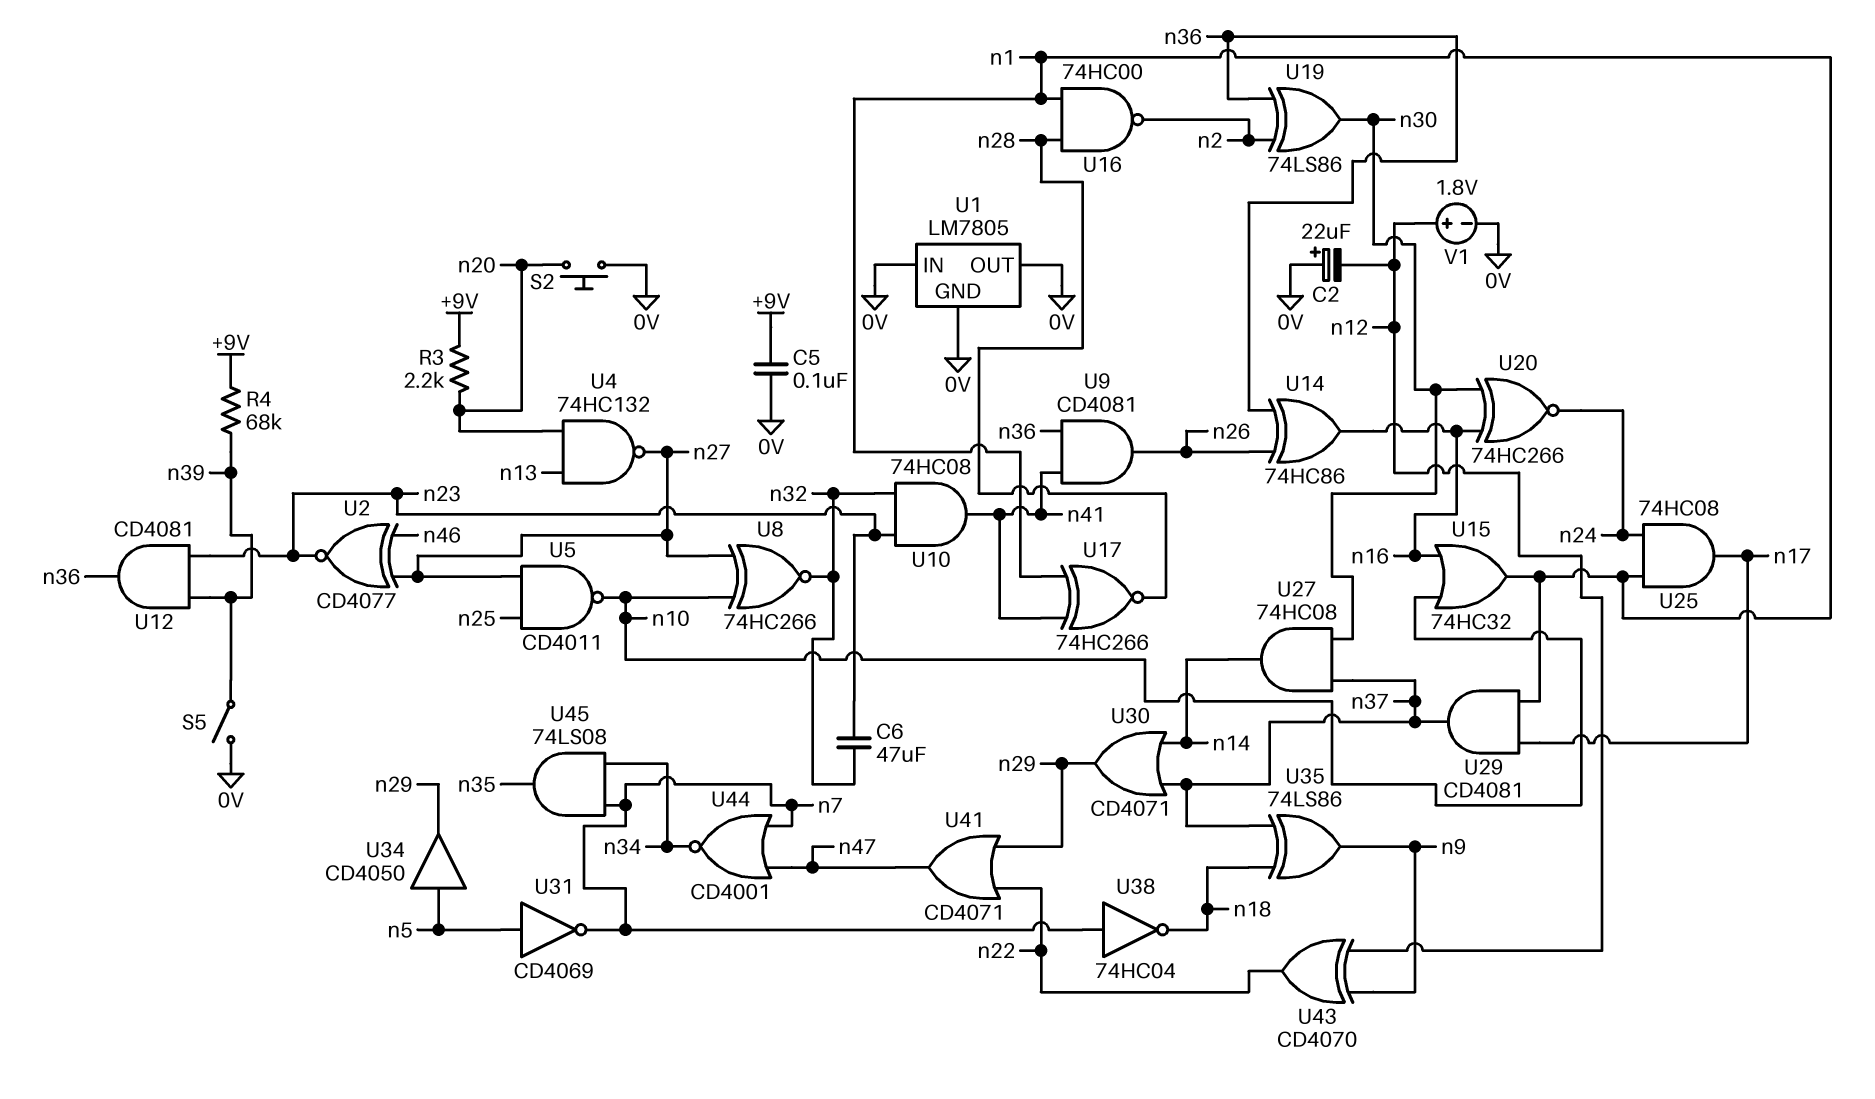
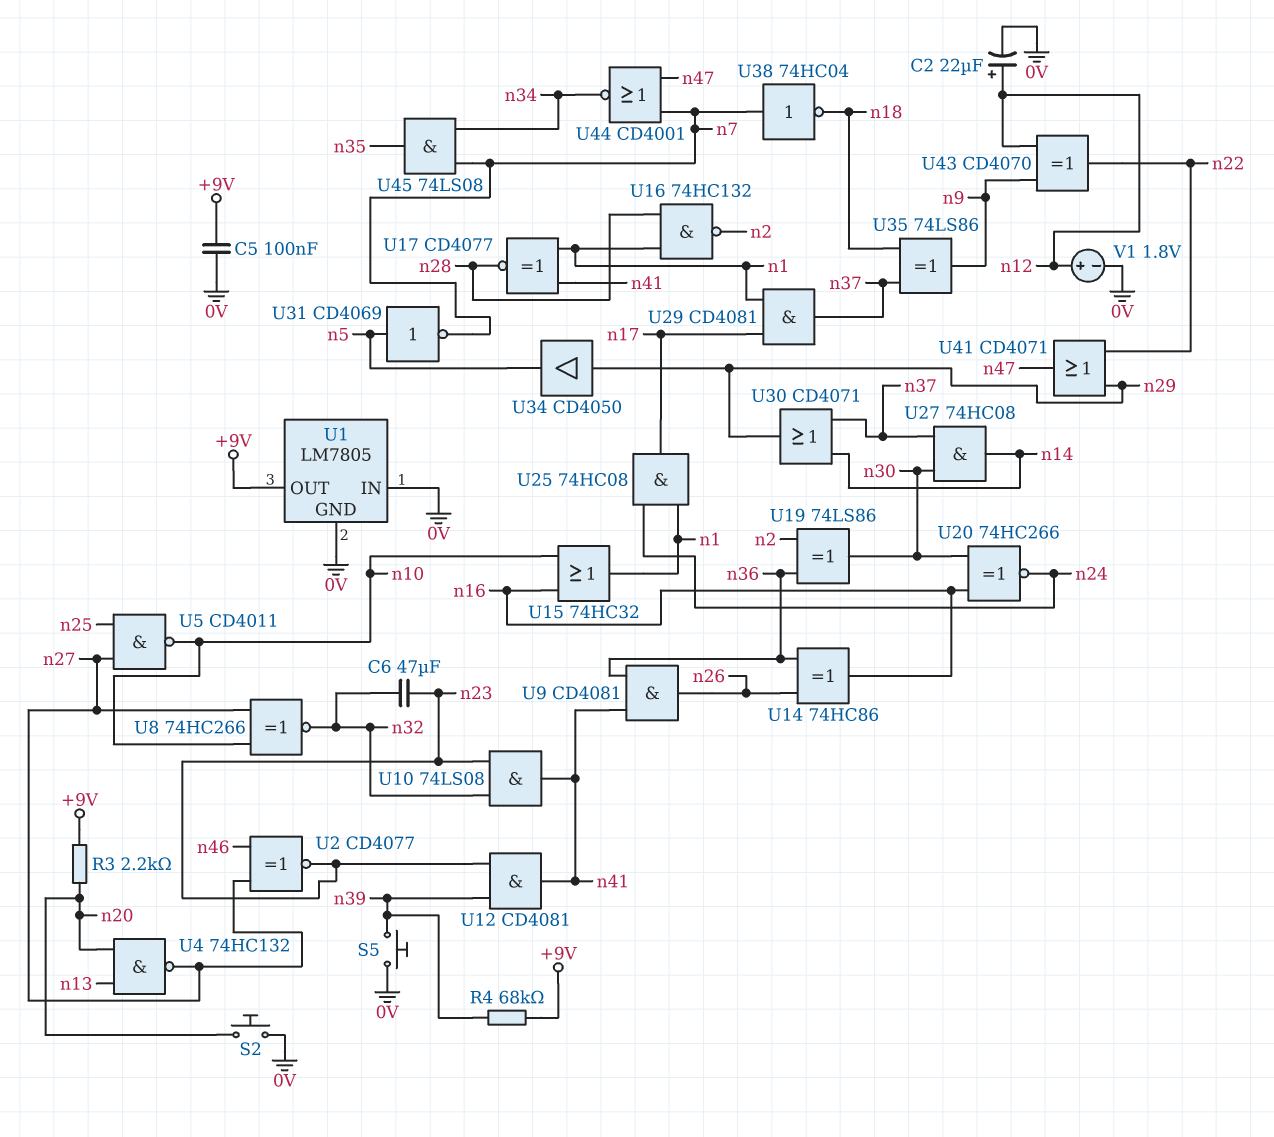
C2: 22uF (plus 0V, minus n12) -> 22uF (plus n12, minus 0V)
S5: switch (0V, n39) -> button (0V, n39)
U1 pin OUT: 0V -> +9V
U10: AND 74HC08 (in n23, in n32, out n41) -> AND 74LS08 (in n23, in n32, out n41)
U12: AND CD4081 (in n23, in n39, out n36) -> AND CD4081 (in n23, in n39, out n41)
U16: NAND 74HC00 (in n1, in n28, out n2) -> NAND 74HC132 (in n1, in n28, out n2)
U17: XNOR 74HC266 (in n1, in n41, out n28) -> XNOR CD4077 (in n1, in n41, out n28)
U34: buffer CD4050 (in n5, out n29) -> buffer CD4050 (in n29, out n5)

